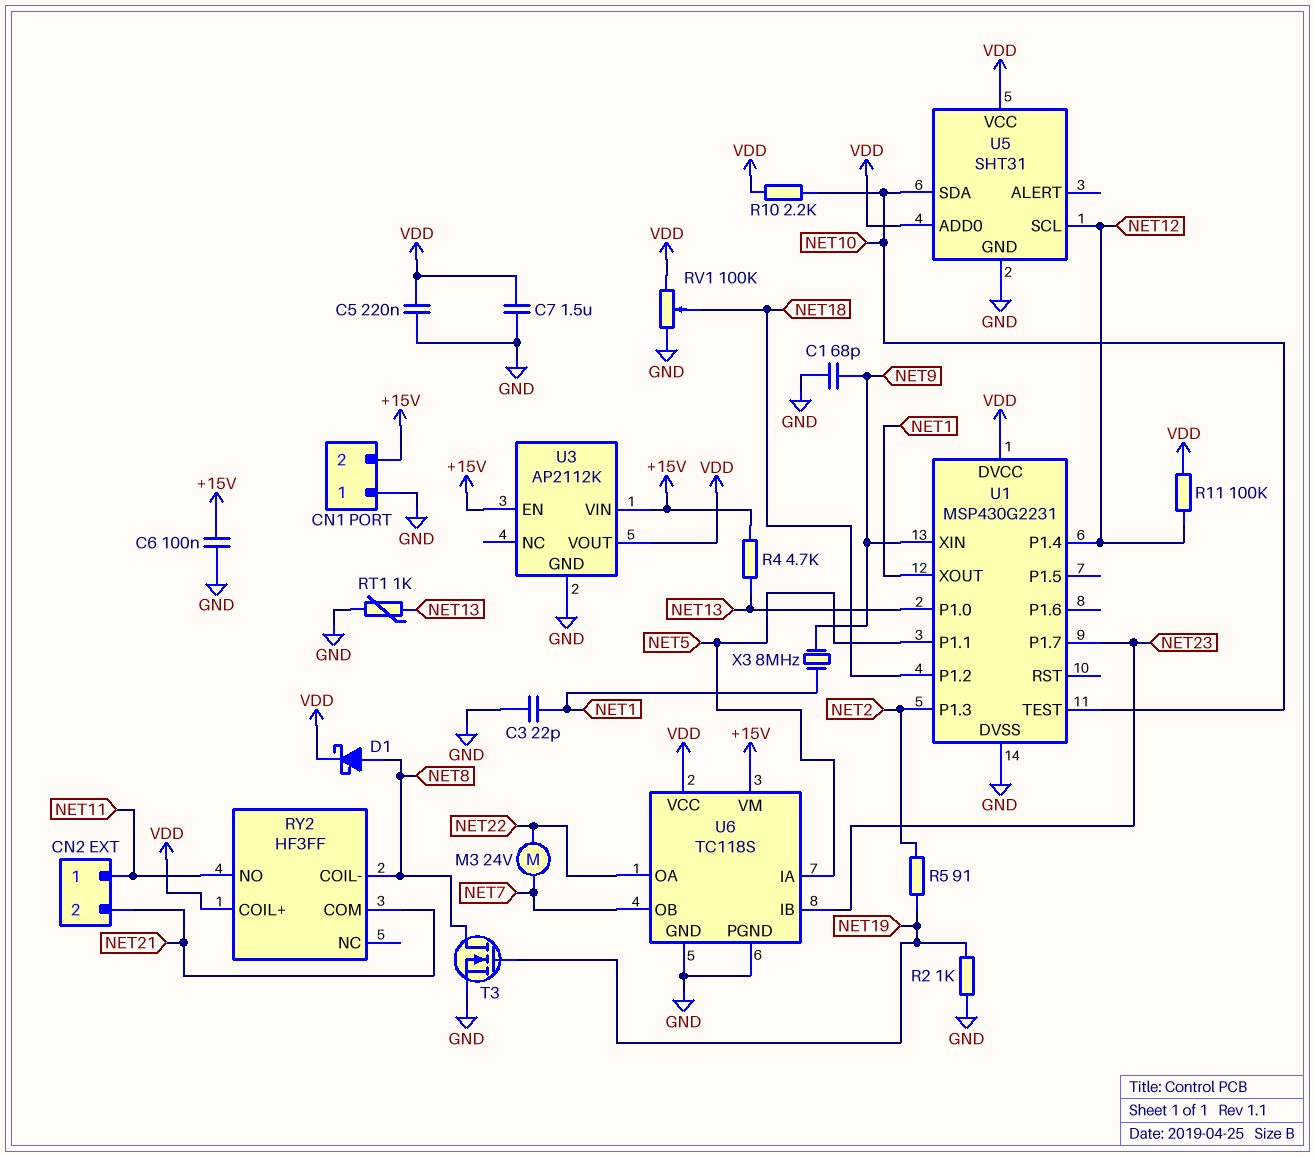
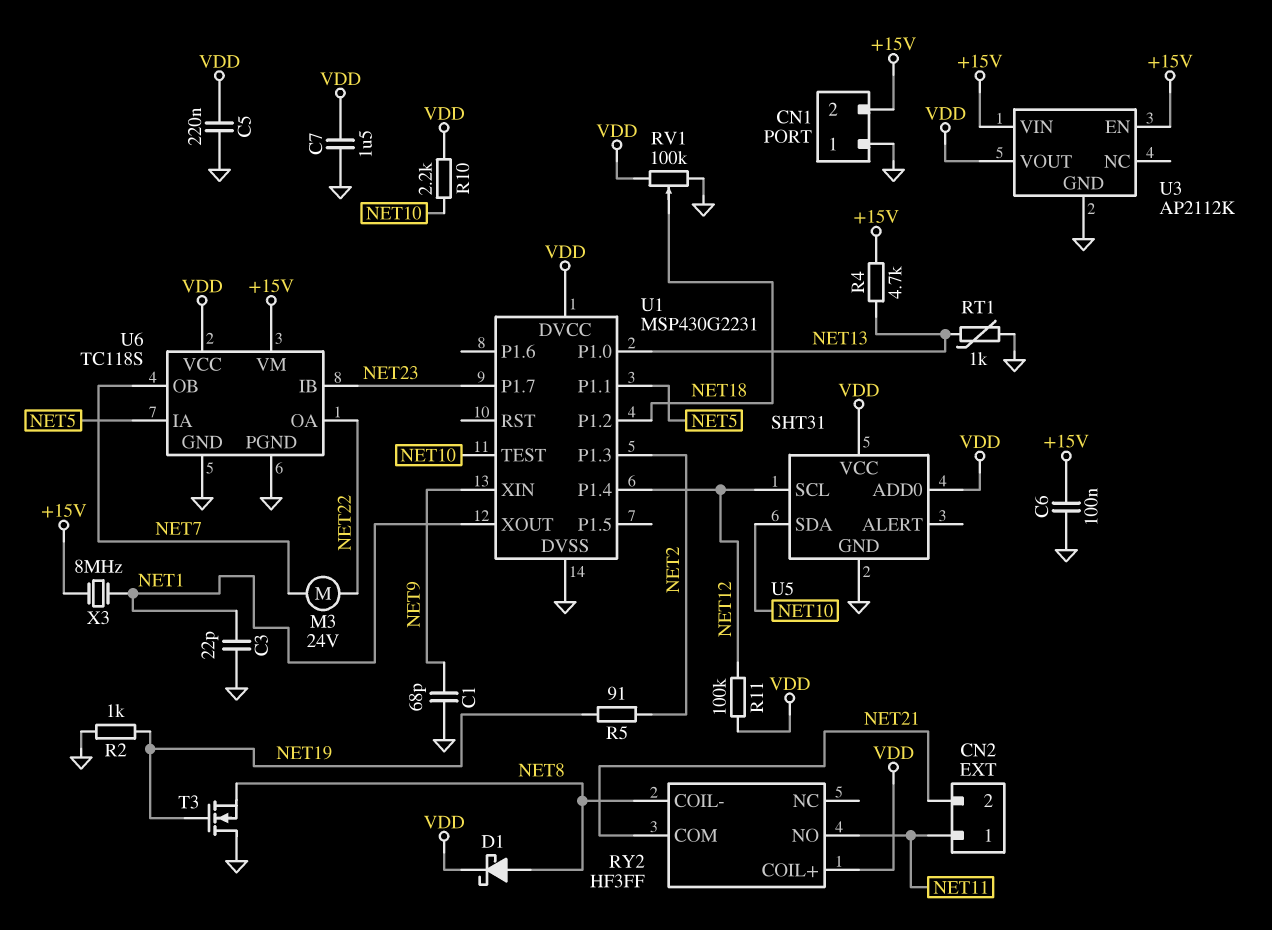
T3: NMOS (G NET19, D NET8, S GND) -> NMOS (G NET19, D GND, S NET8)
X3: 8MHz (NET1, NET9) -> 8MHz (+15V, NET1)

